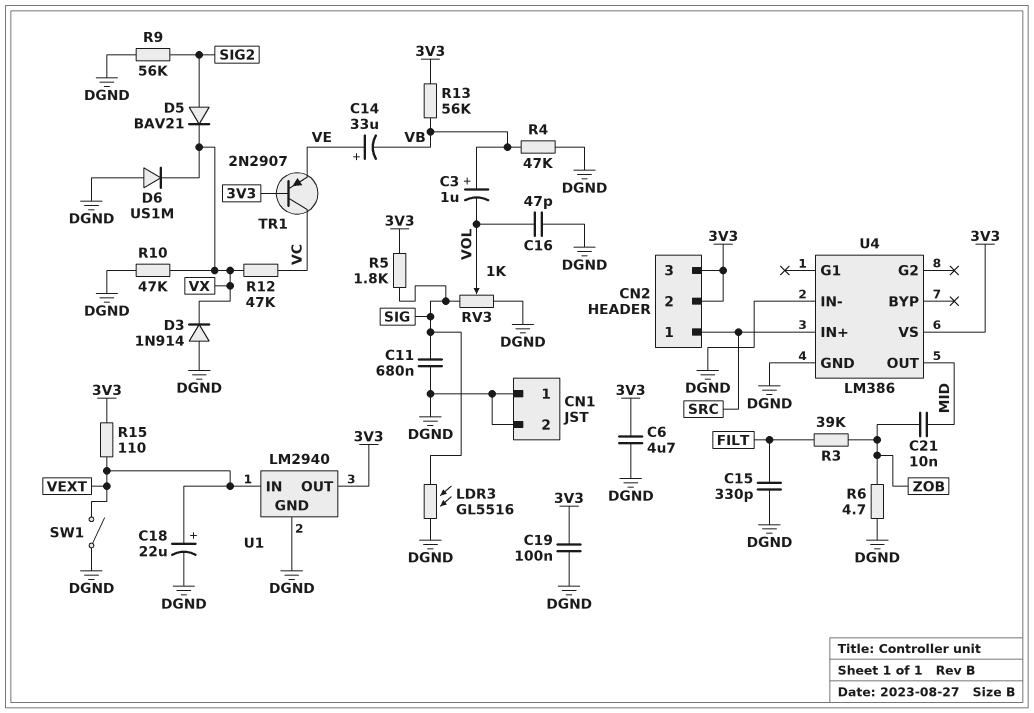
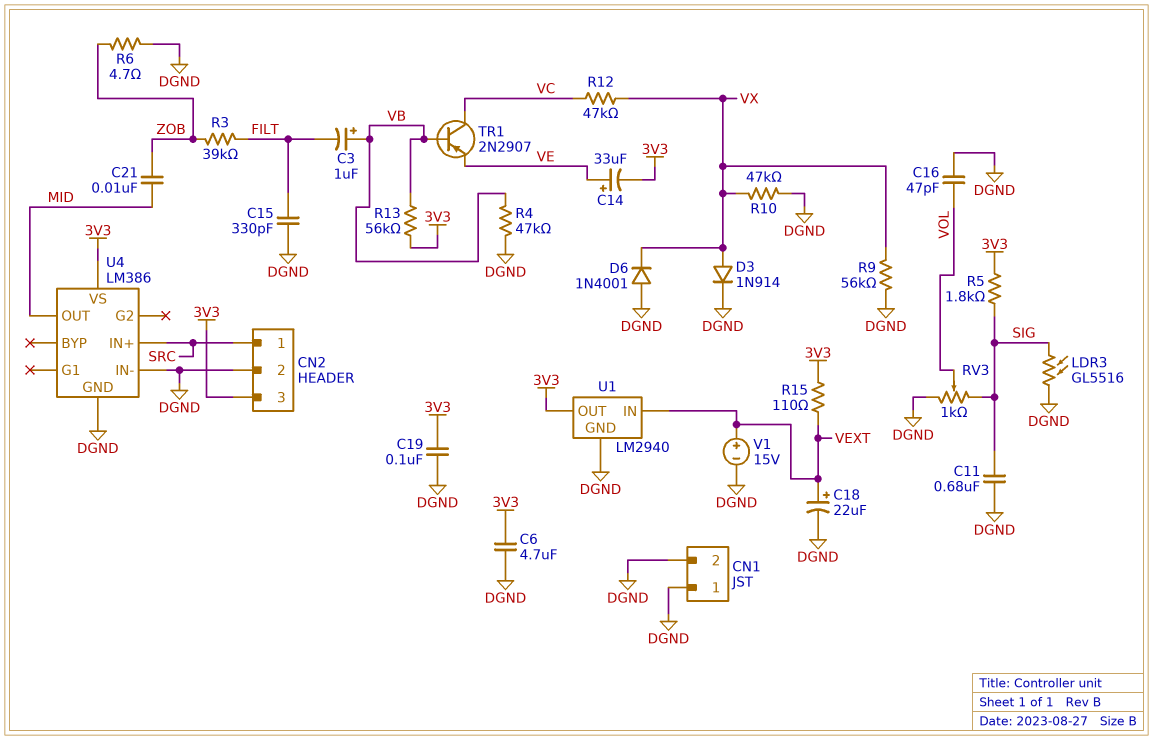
C3: 1uF (plus VB, minus VOL) -> 1uF (plus VB, minus FILT)
C14: 33uF (plus VE, minus VB) -> 33uF (plus VE, minus 3V3)
CN2 pin 2: 3V3 -> DGND
D3: diode 1N914 (A DGND, K VX) -> diode 1N914 (A VX, K DGND)
D5: diode BAV21 (A SIG2, K VX) -> none
D6: diode US1M (A DGND, K VX) -> diode 1N4001 (A DGND, K VX)
R9: 56k (DGND, SIG2) -> 56k (DGND, VX)
SW1: switch (DGND, VEXT) -> none
TR1: PNP 2N2907 (B 3V3, C VC, E VE) -> PNP 2N2907 (B VB, C VC, E VE)
V1: none -> 15V (plus VEXT, minus DGND)

